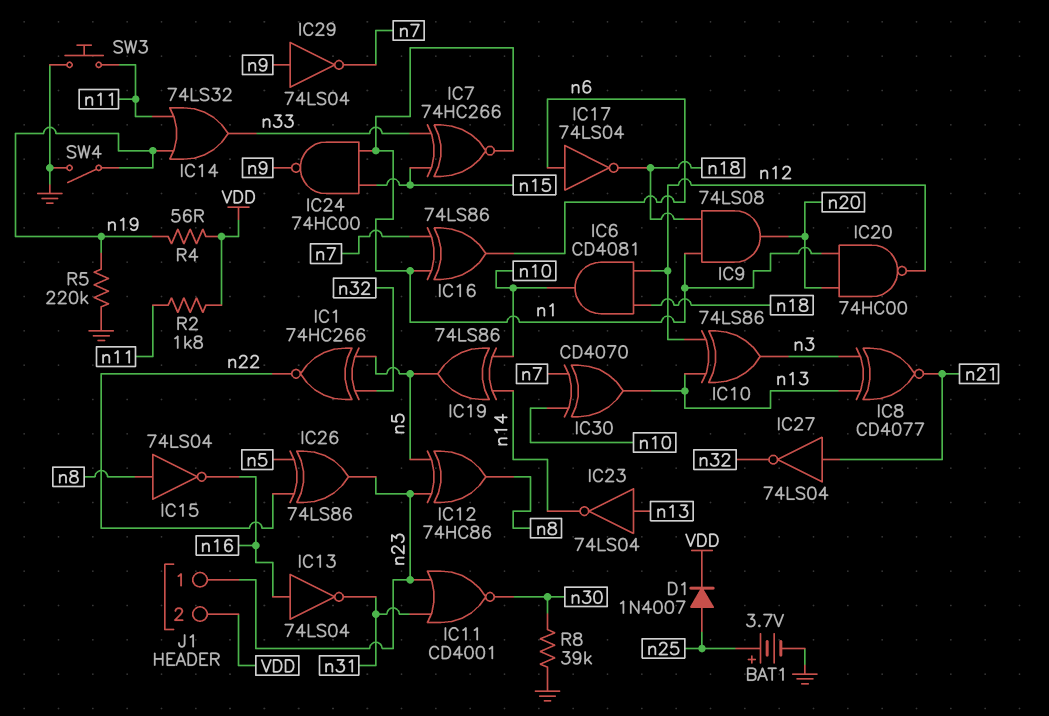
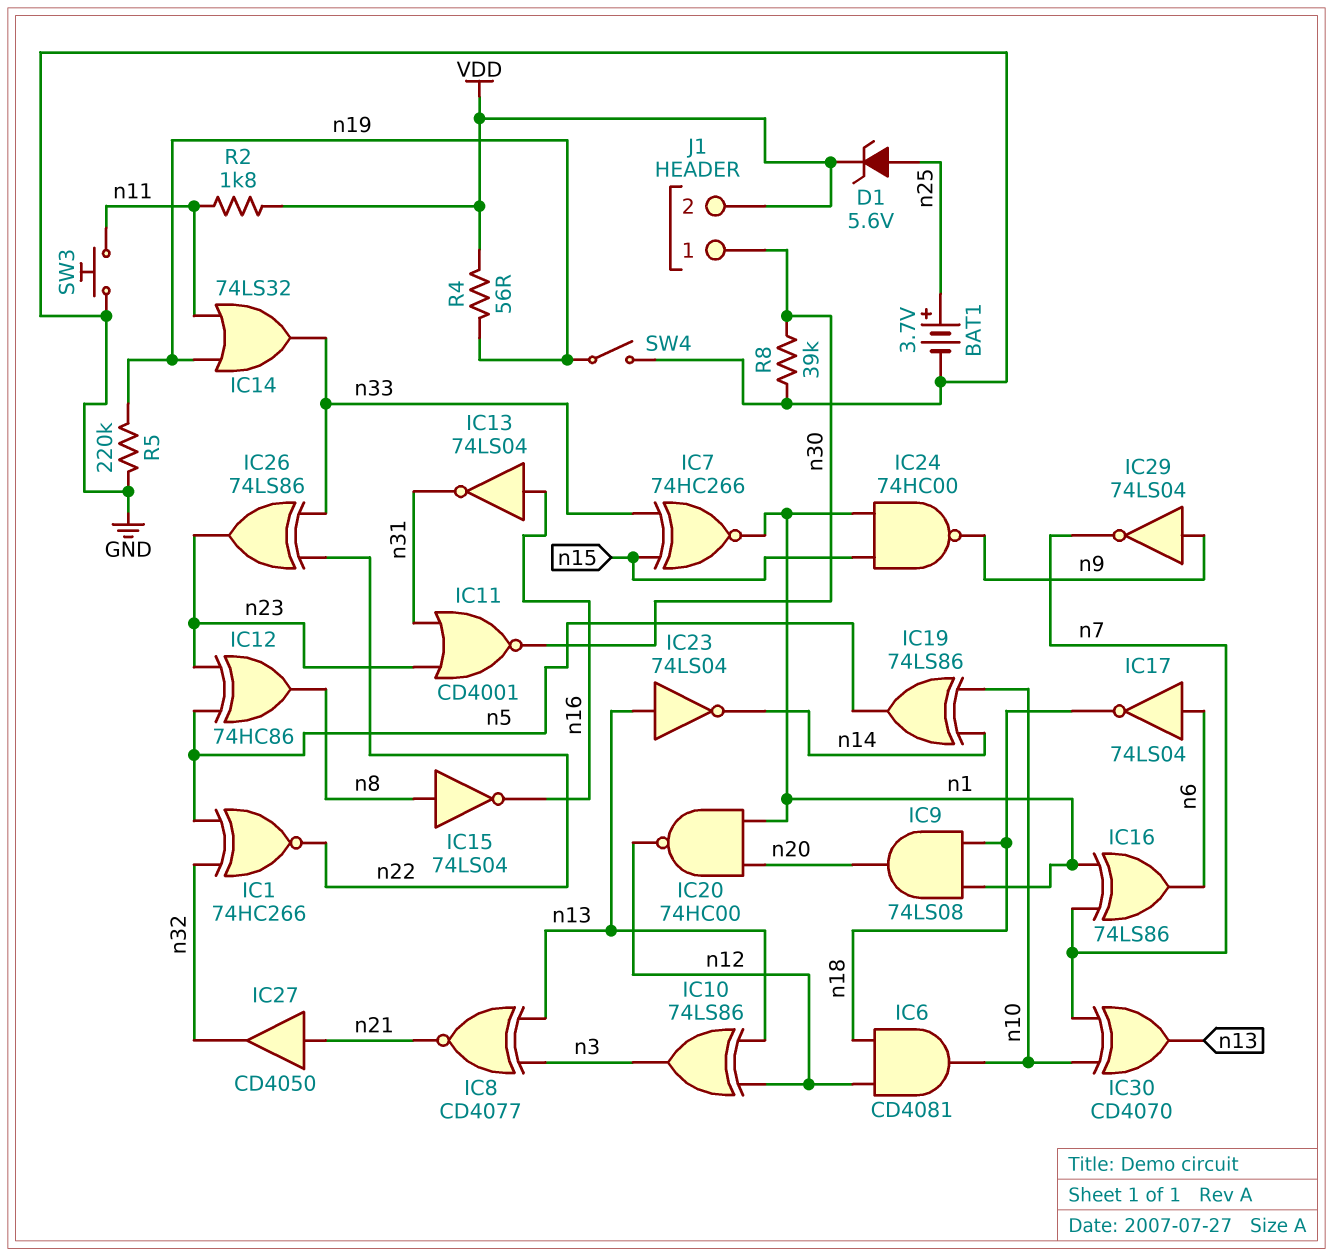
D1: diode 1N4007 (A n25, K VDD) -> zener 5.6V (A n25, K VDD)
IC26: XOR 74LS86 (in n5, in n22, out n23) -> XOR 74LS86 (in n22, in n33, out n23)
IC27: NOT 74LS04 (in n21, out n32) -> buffer CD4050 (in n21, out n32)
J1 pin 1: n23 -> n30

